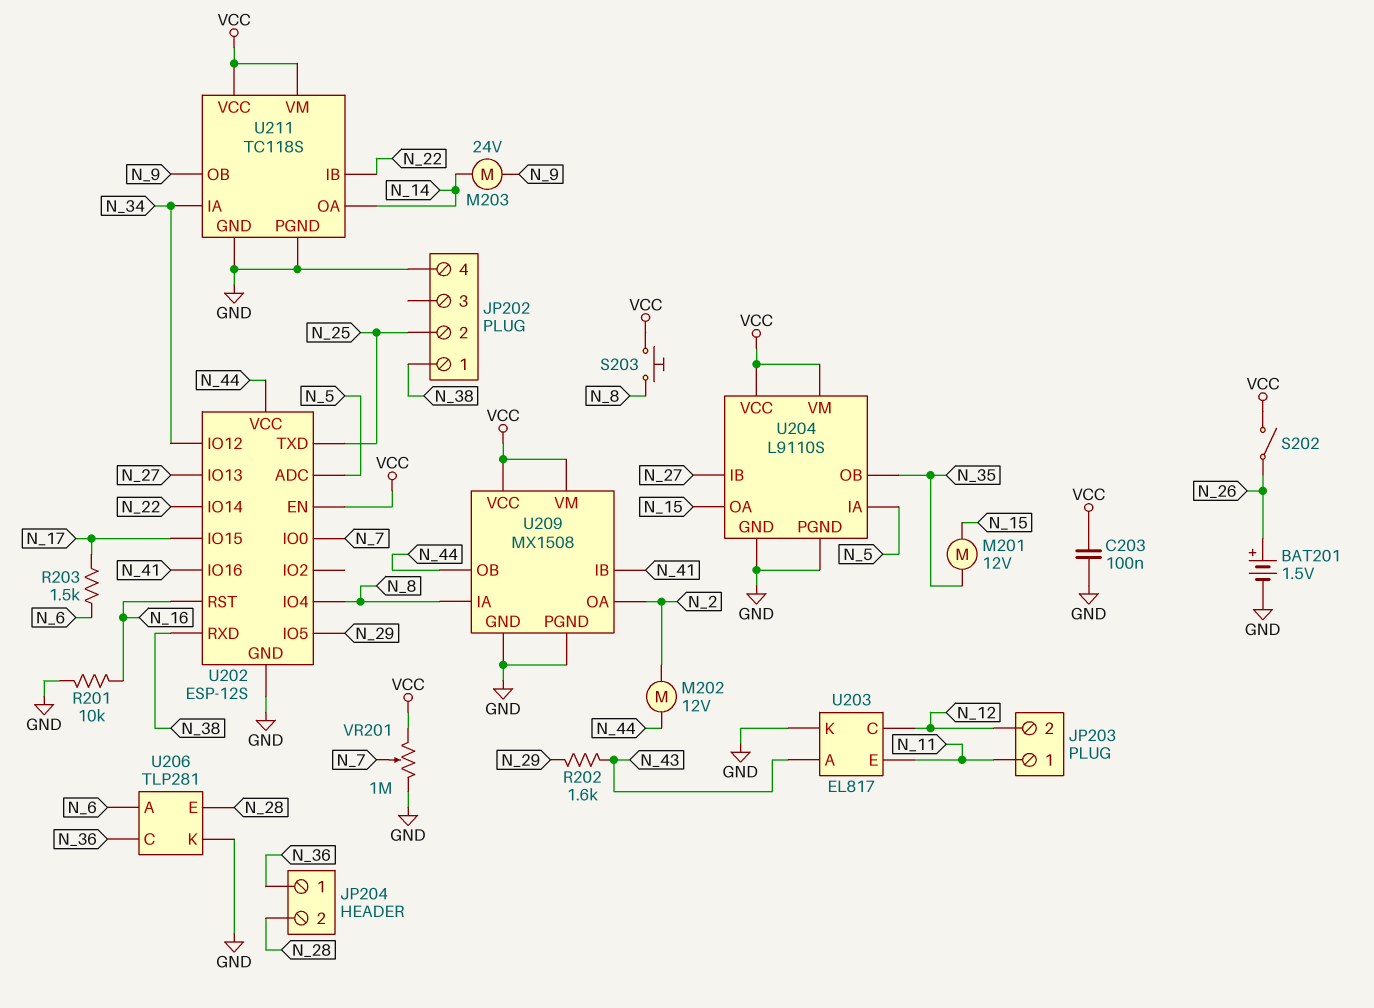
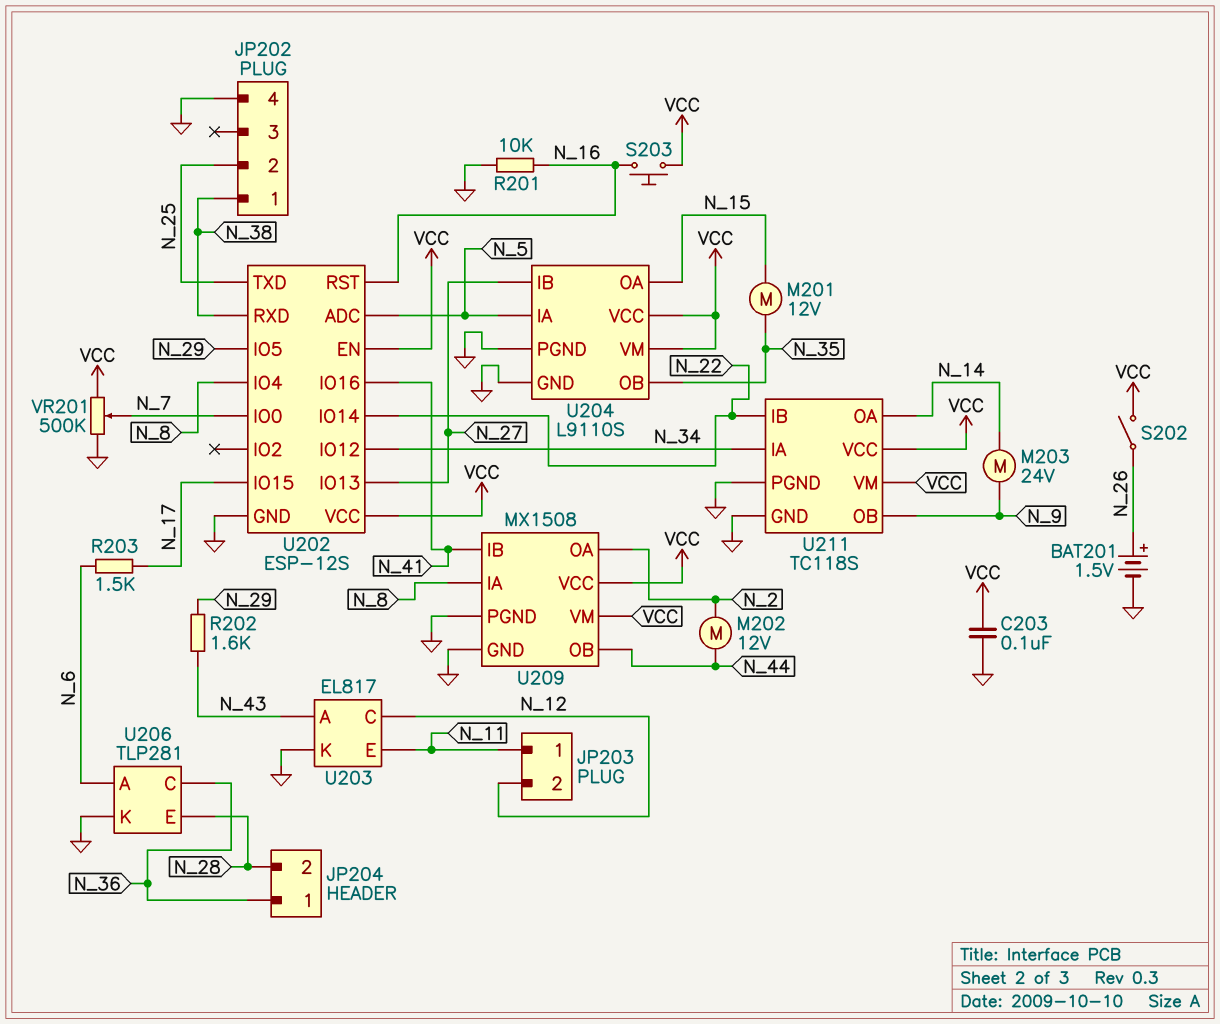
S203: button (N_8, VCC) -> button (N_16, VCC)
U202 pin VCC: N_44 -> VCC
VR201: 1M (GND, VCC, wiper N_7) -> 500k (GND, VCC, wiper N_7)

